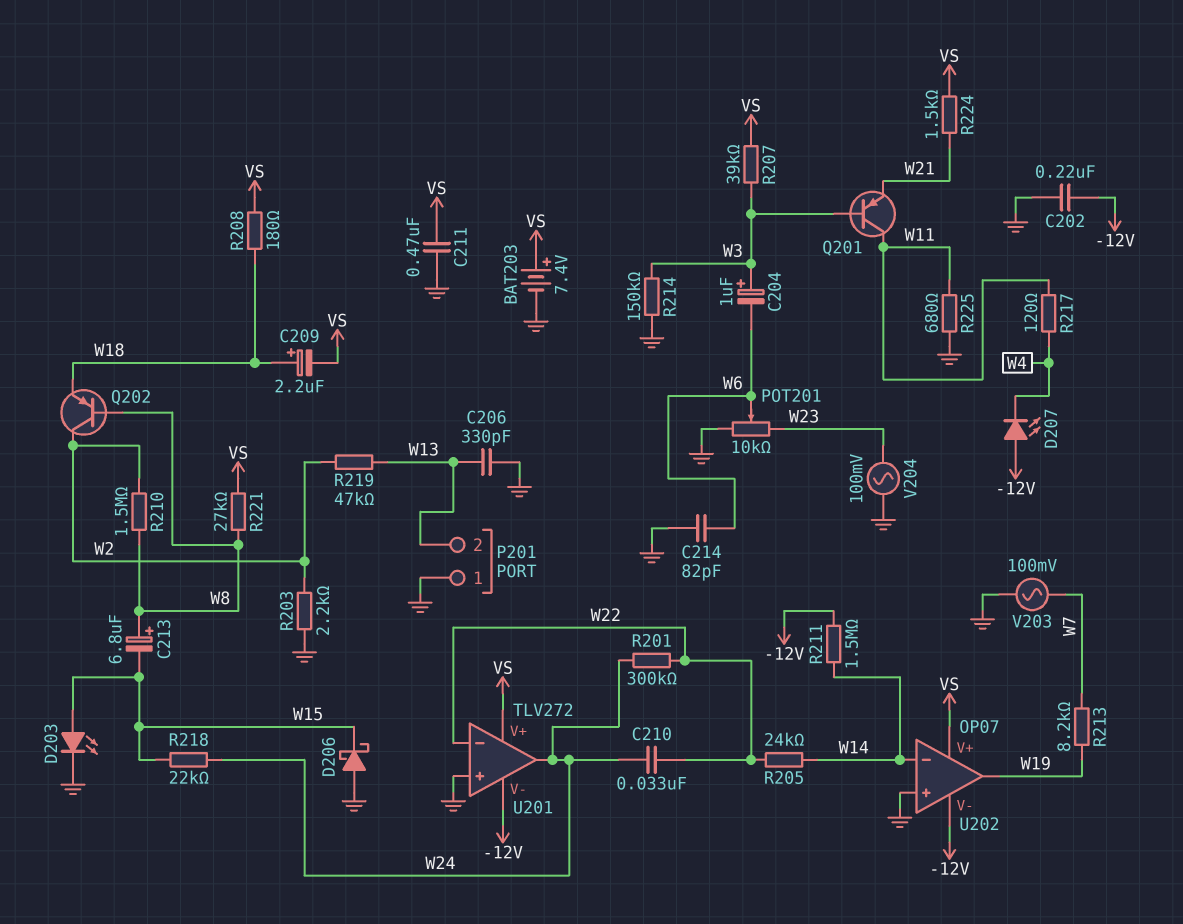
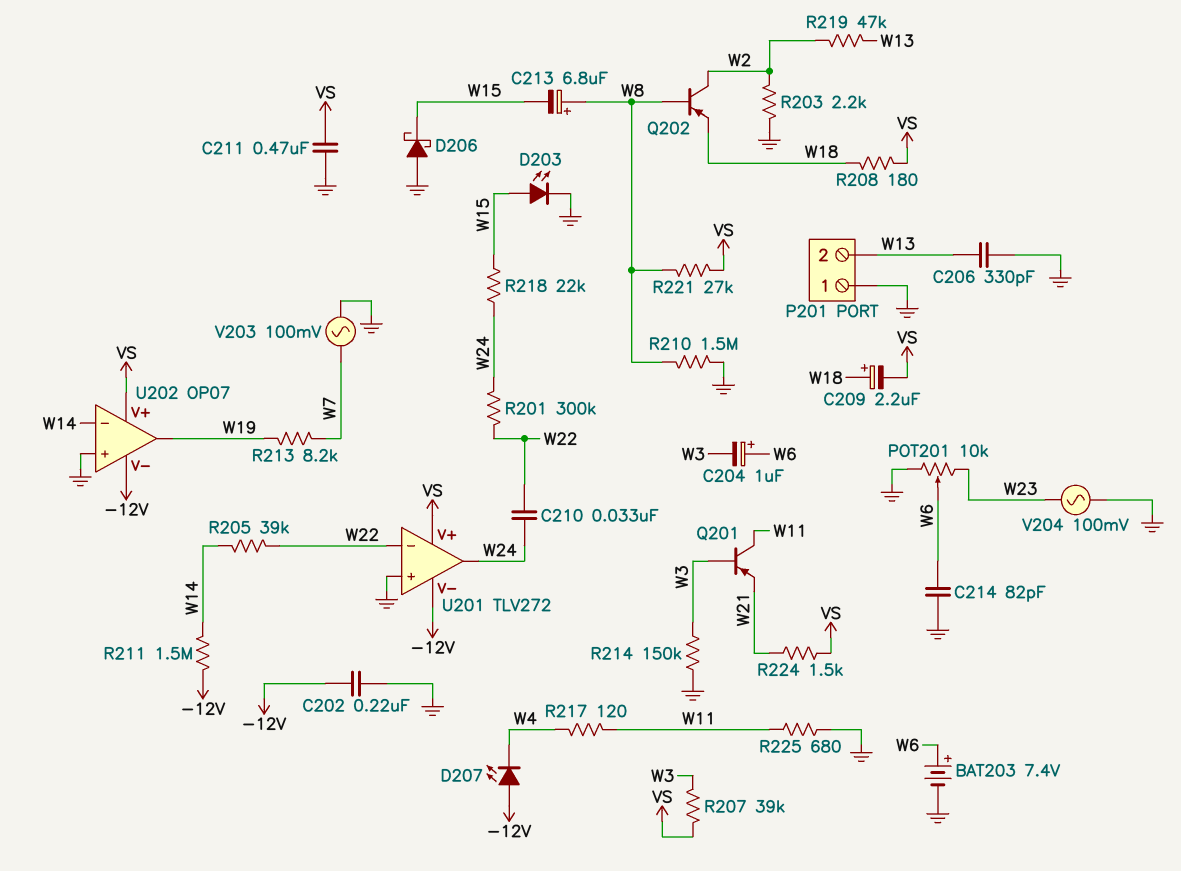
BAT203: 7.4V (plus VS, minus GND) -> 7.4V (plus W6, minus GND)
C204: 1uF (plus W3, minus W6) -> 1uF (plus W6, minus W3)
R205: 24k (W14, W22) -> 39k (W14, W22)
R210: 1.5M (W2, W8) -> 1.5M (GND, W8)

